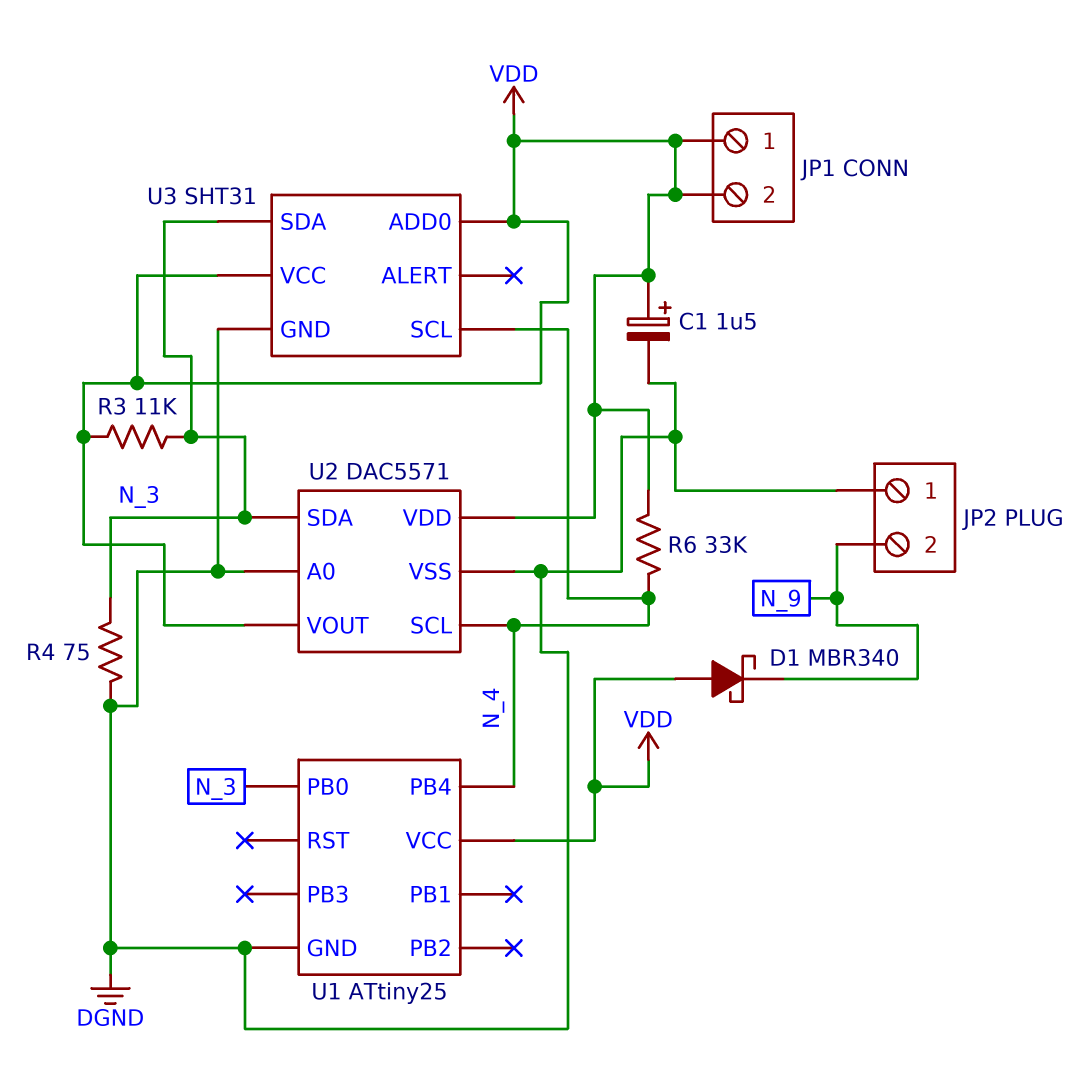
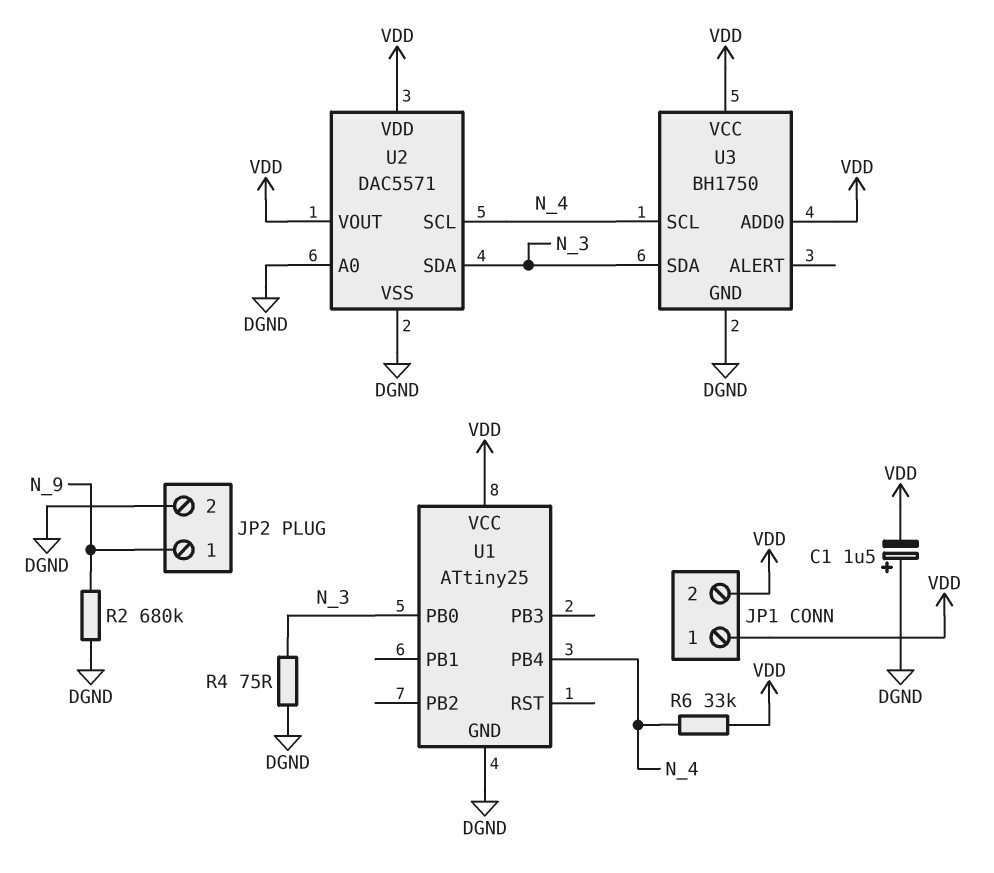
C1: 1.5uF (plus VDD, minus DGND) -> 1.5uF (plus DGND, minus VDD)
D1: schottky MBR340 (A VDD, K N_9) -> none
JP2 pin 1: DGND -> N_9
JP2 pin 2: N_9 -> DGND
R2: none -> 680k (DGND, N_9)
R3: 11k (N_3, VDD) -> none
U3: SHT31 -> BH1750

